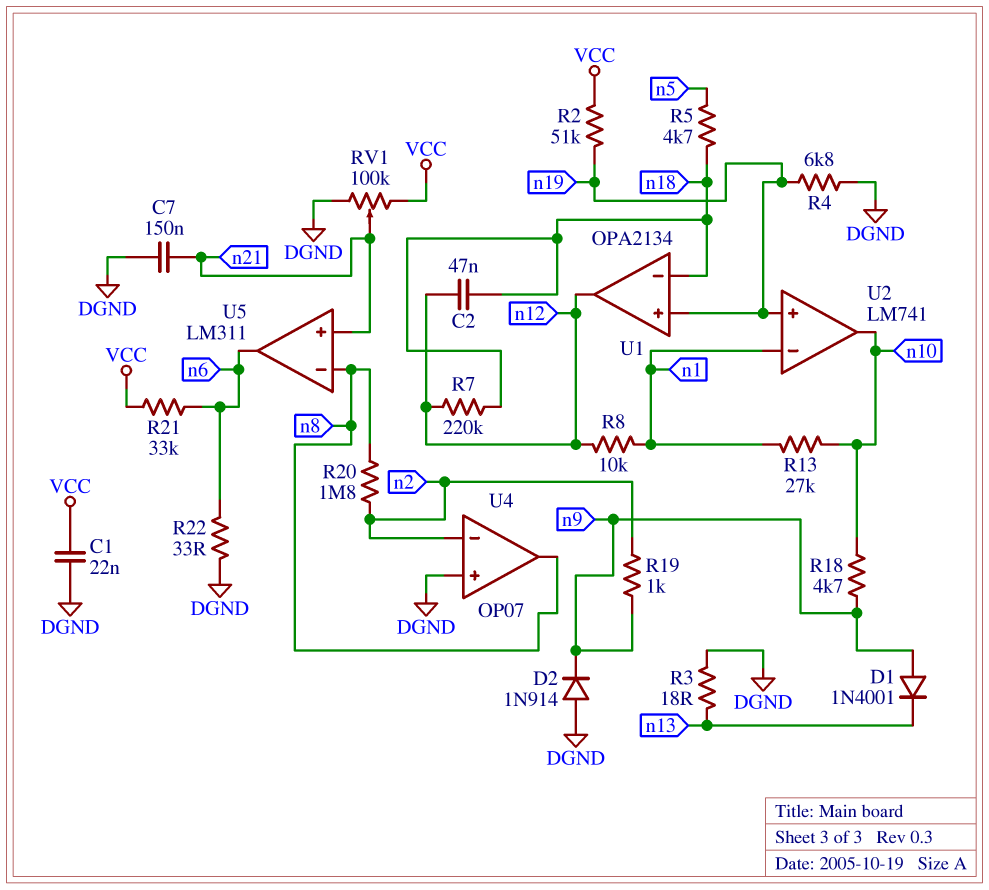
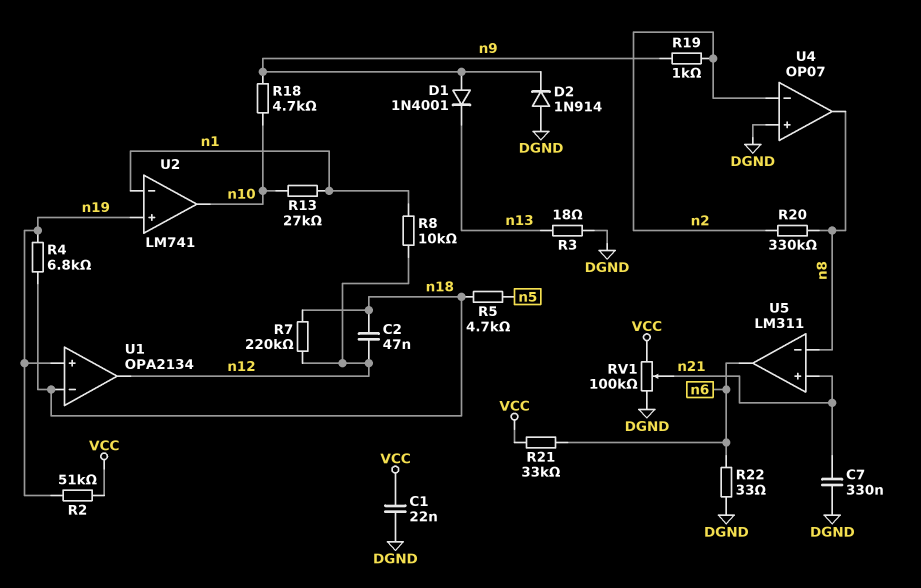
C7: 150nF (DGND, n21) -> 330nF (DGND, n21)
R4: 6.8k (DGND, n19) -> 6.8k (n18, n19)
R20: 1.8M (n2, n8) -> 330k (n2, n8)

